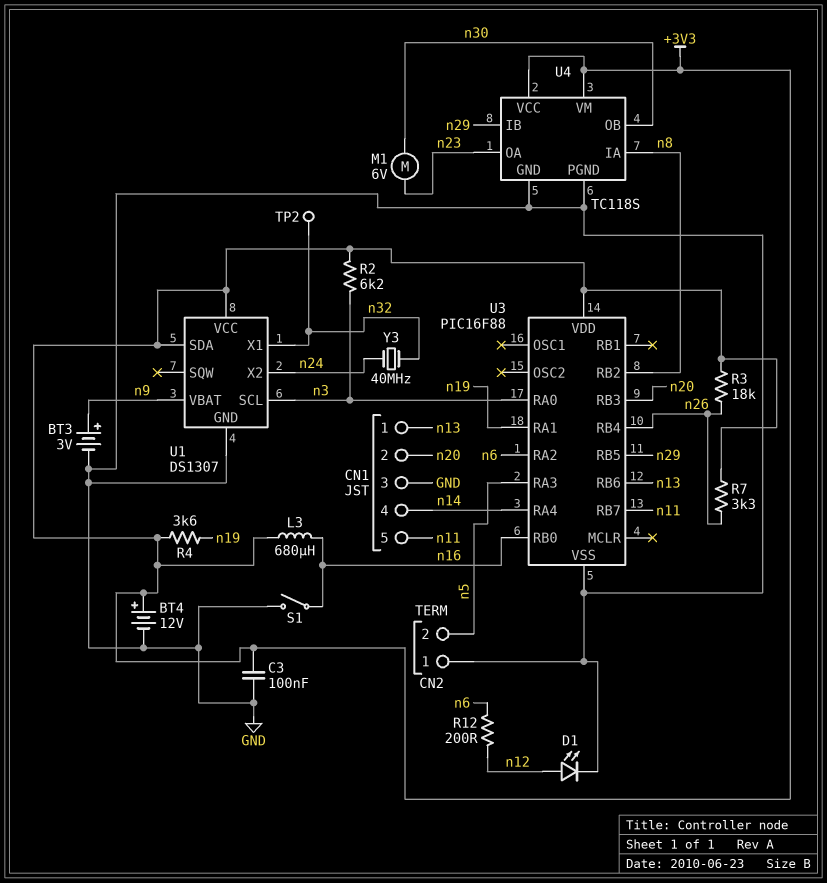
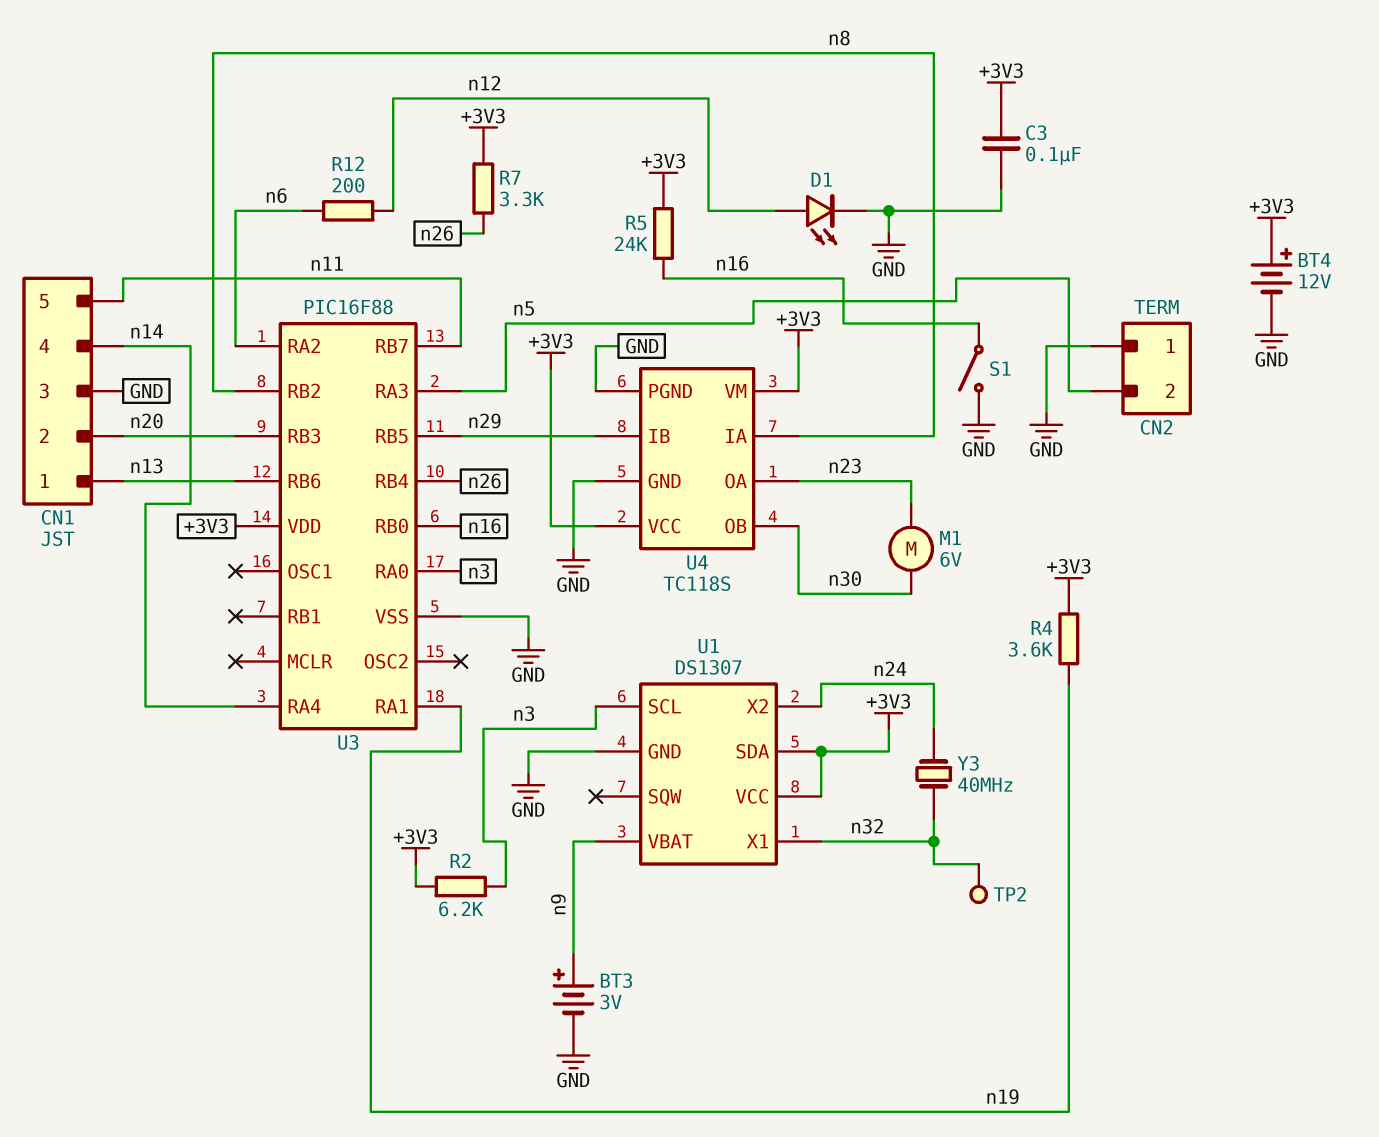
L3: 680uH (+3V3, n16) -> none
R3: 18k (+3V3, n26) -> none
R5: none -> 24k (+3V3, n16)

